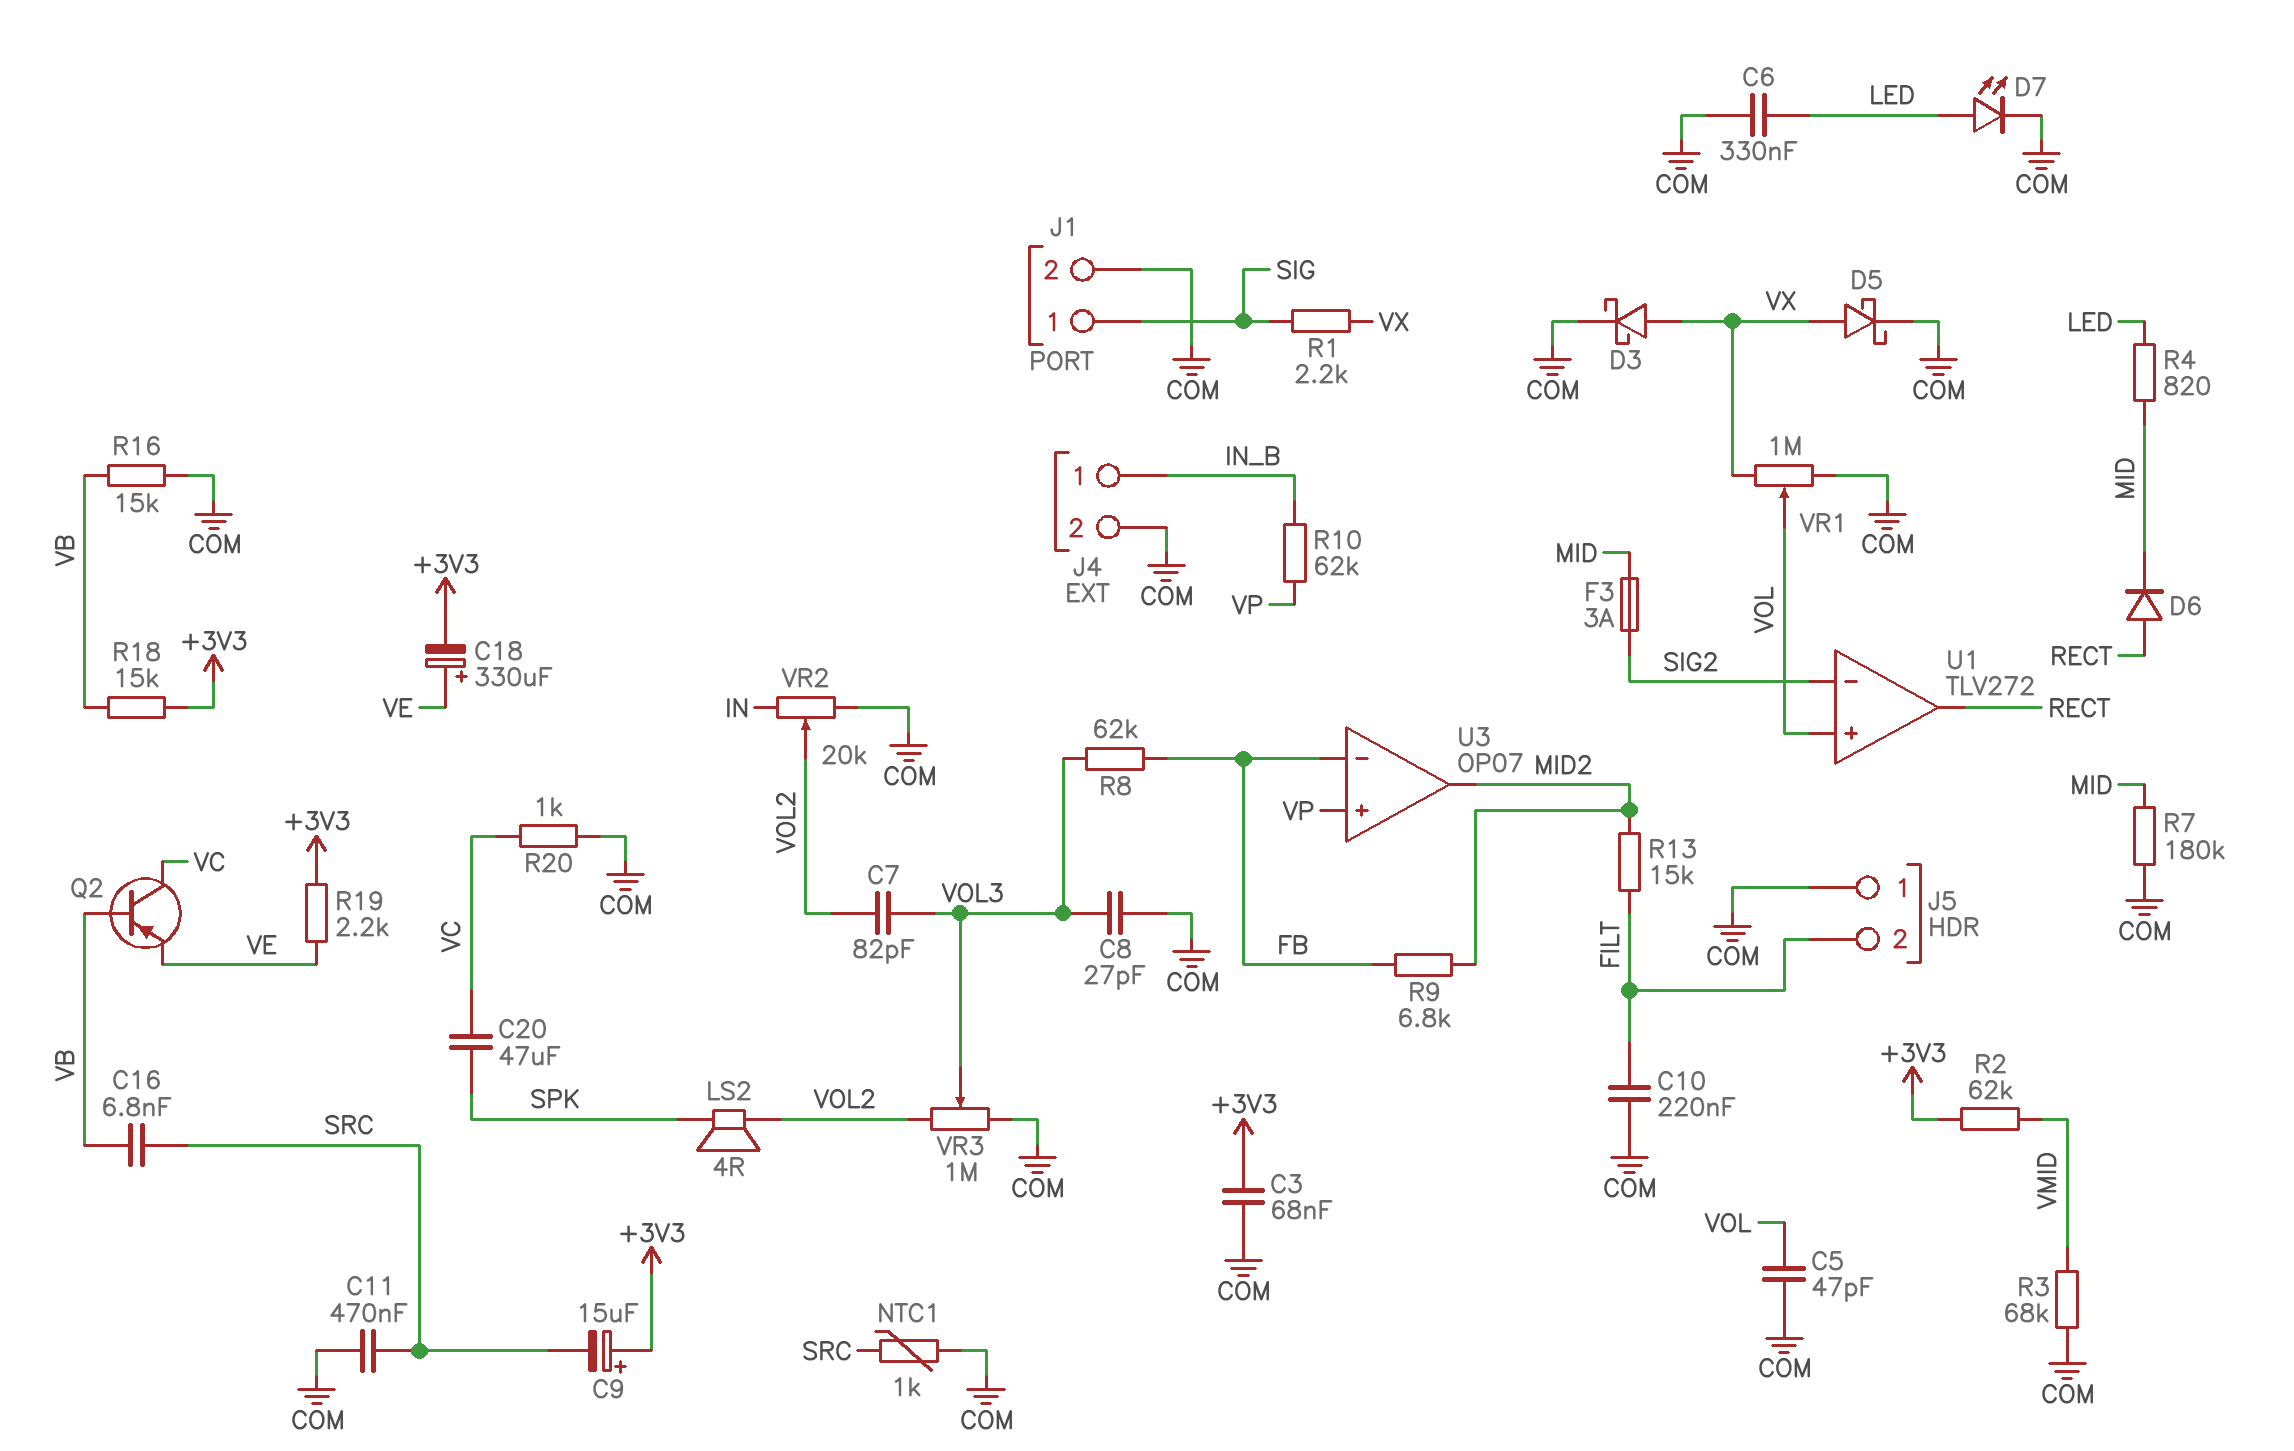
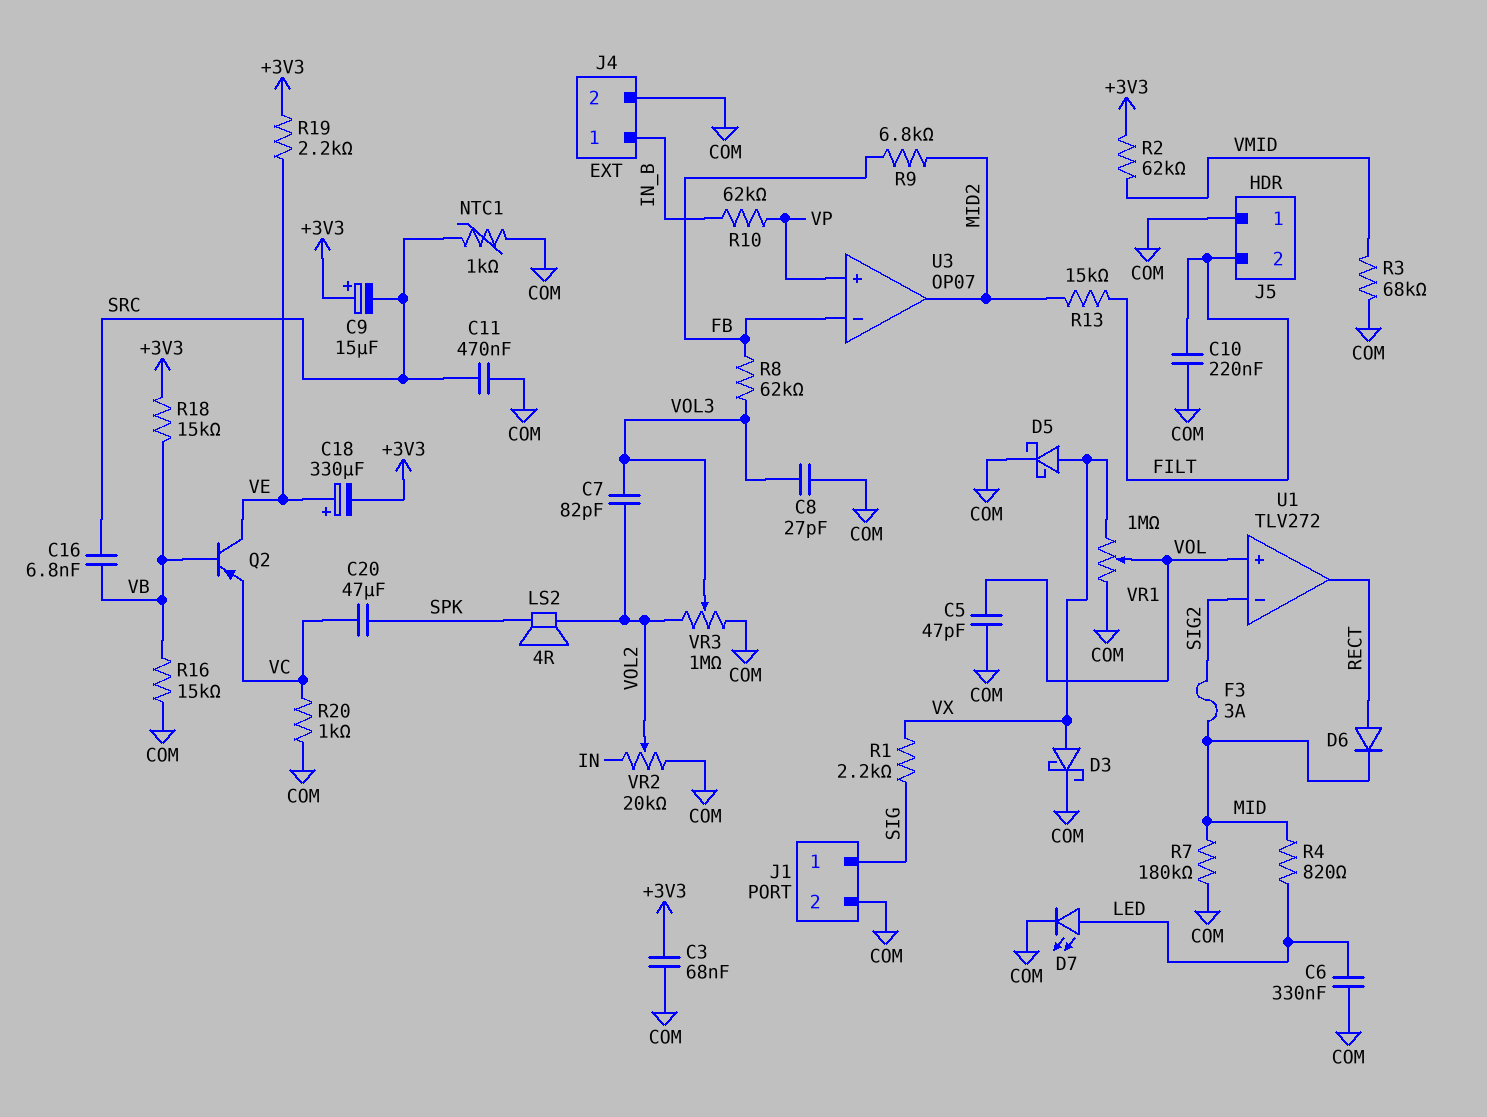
Q2: PNP (B VB, C VC, E VE) -> PNP (B VB, C VE, E VC)

